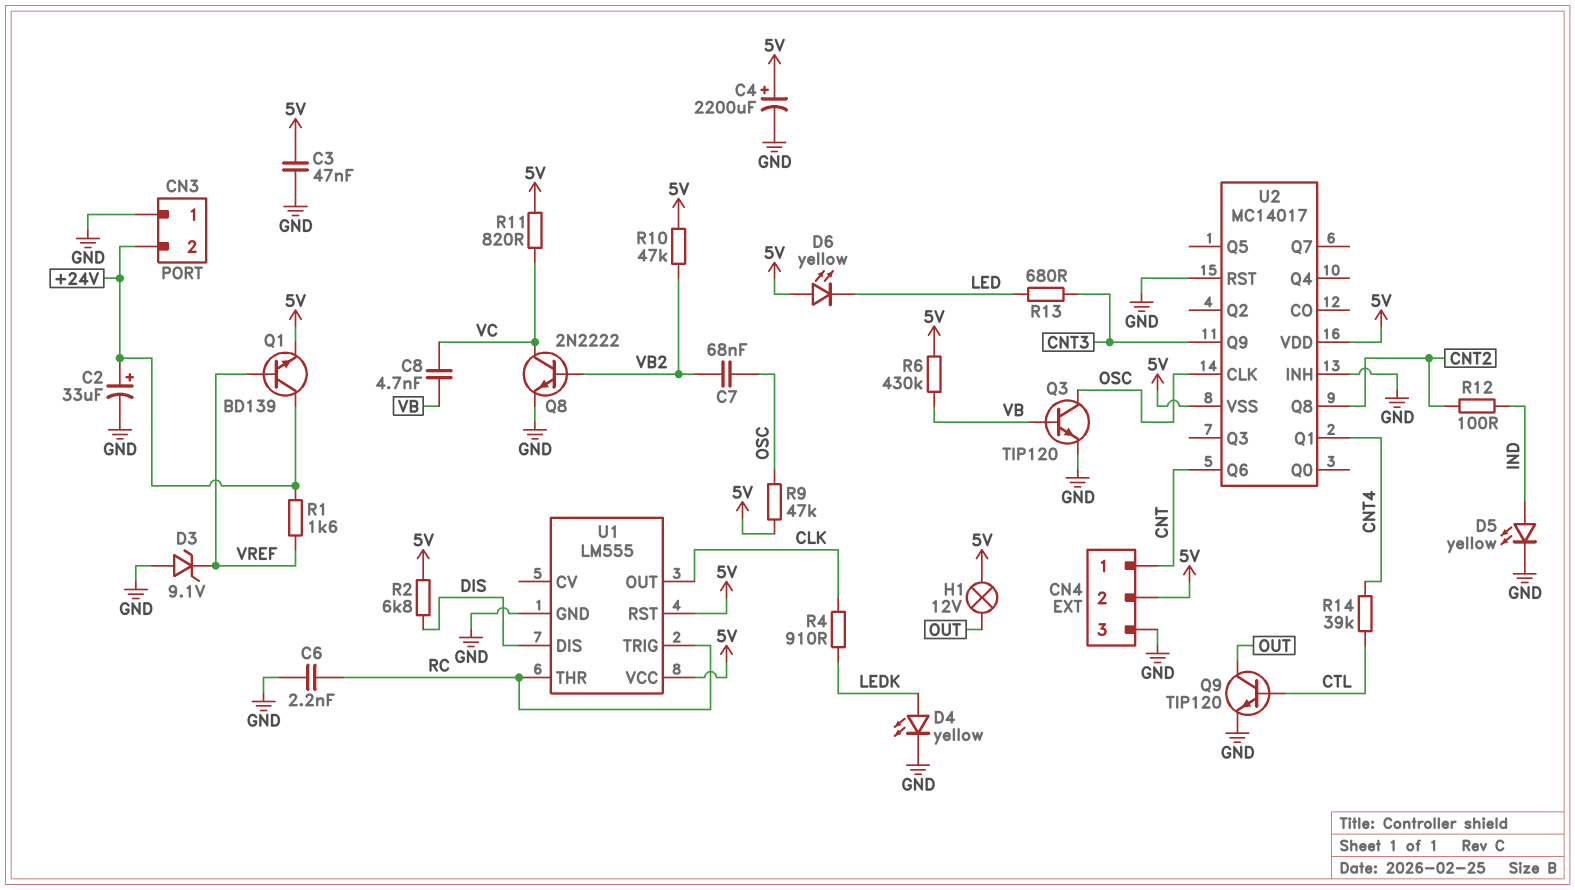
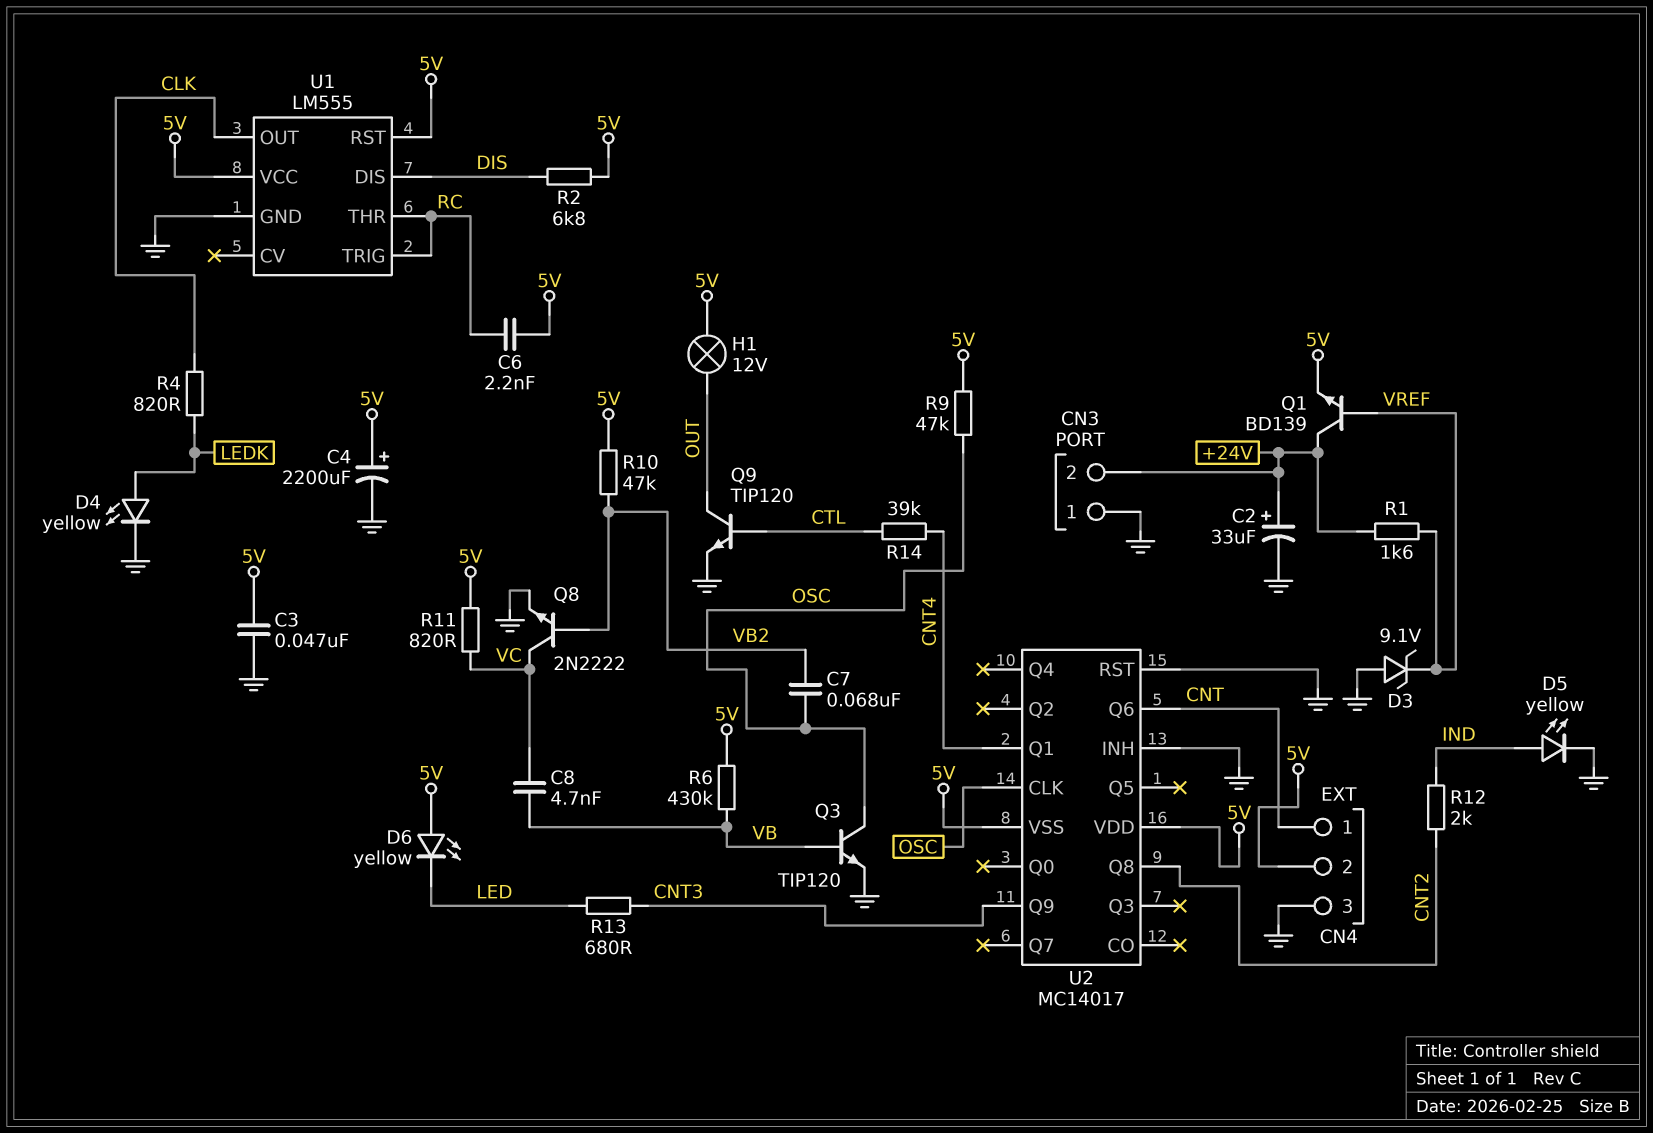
C6: 2.2nF (GND, RC) -> 2.2nF (5V, RC)
R4: 910 (CLK, LEDK) -> 820 (CLK, LEDK)
R12: 100 (CNT2, IND) -> 2k (CNT2, IND)

